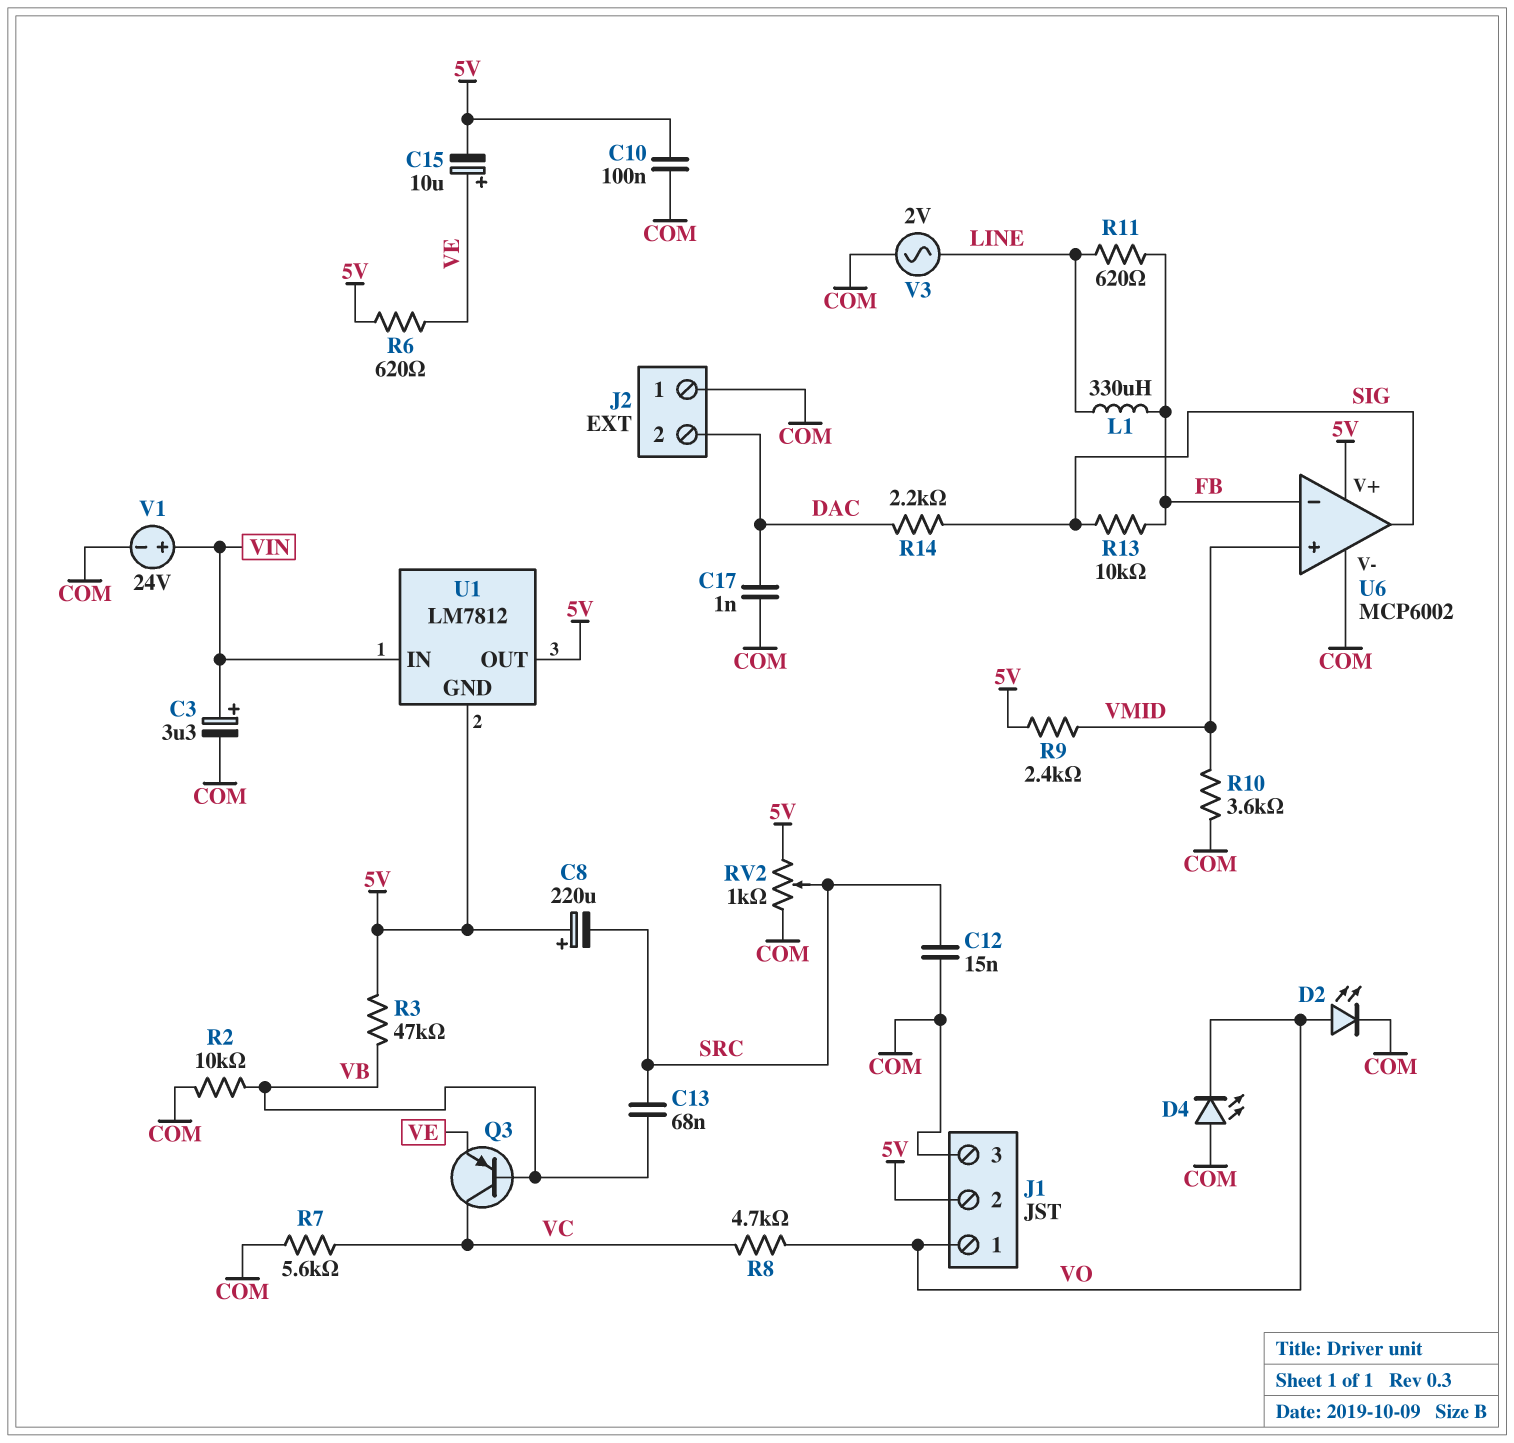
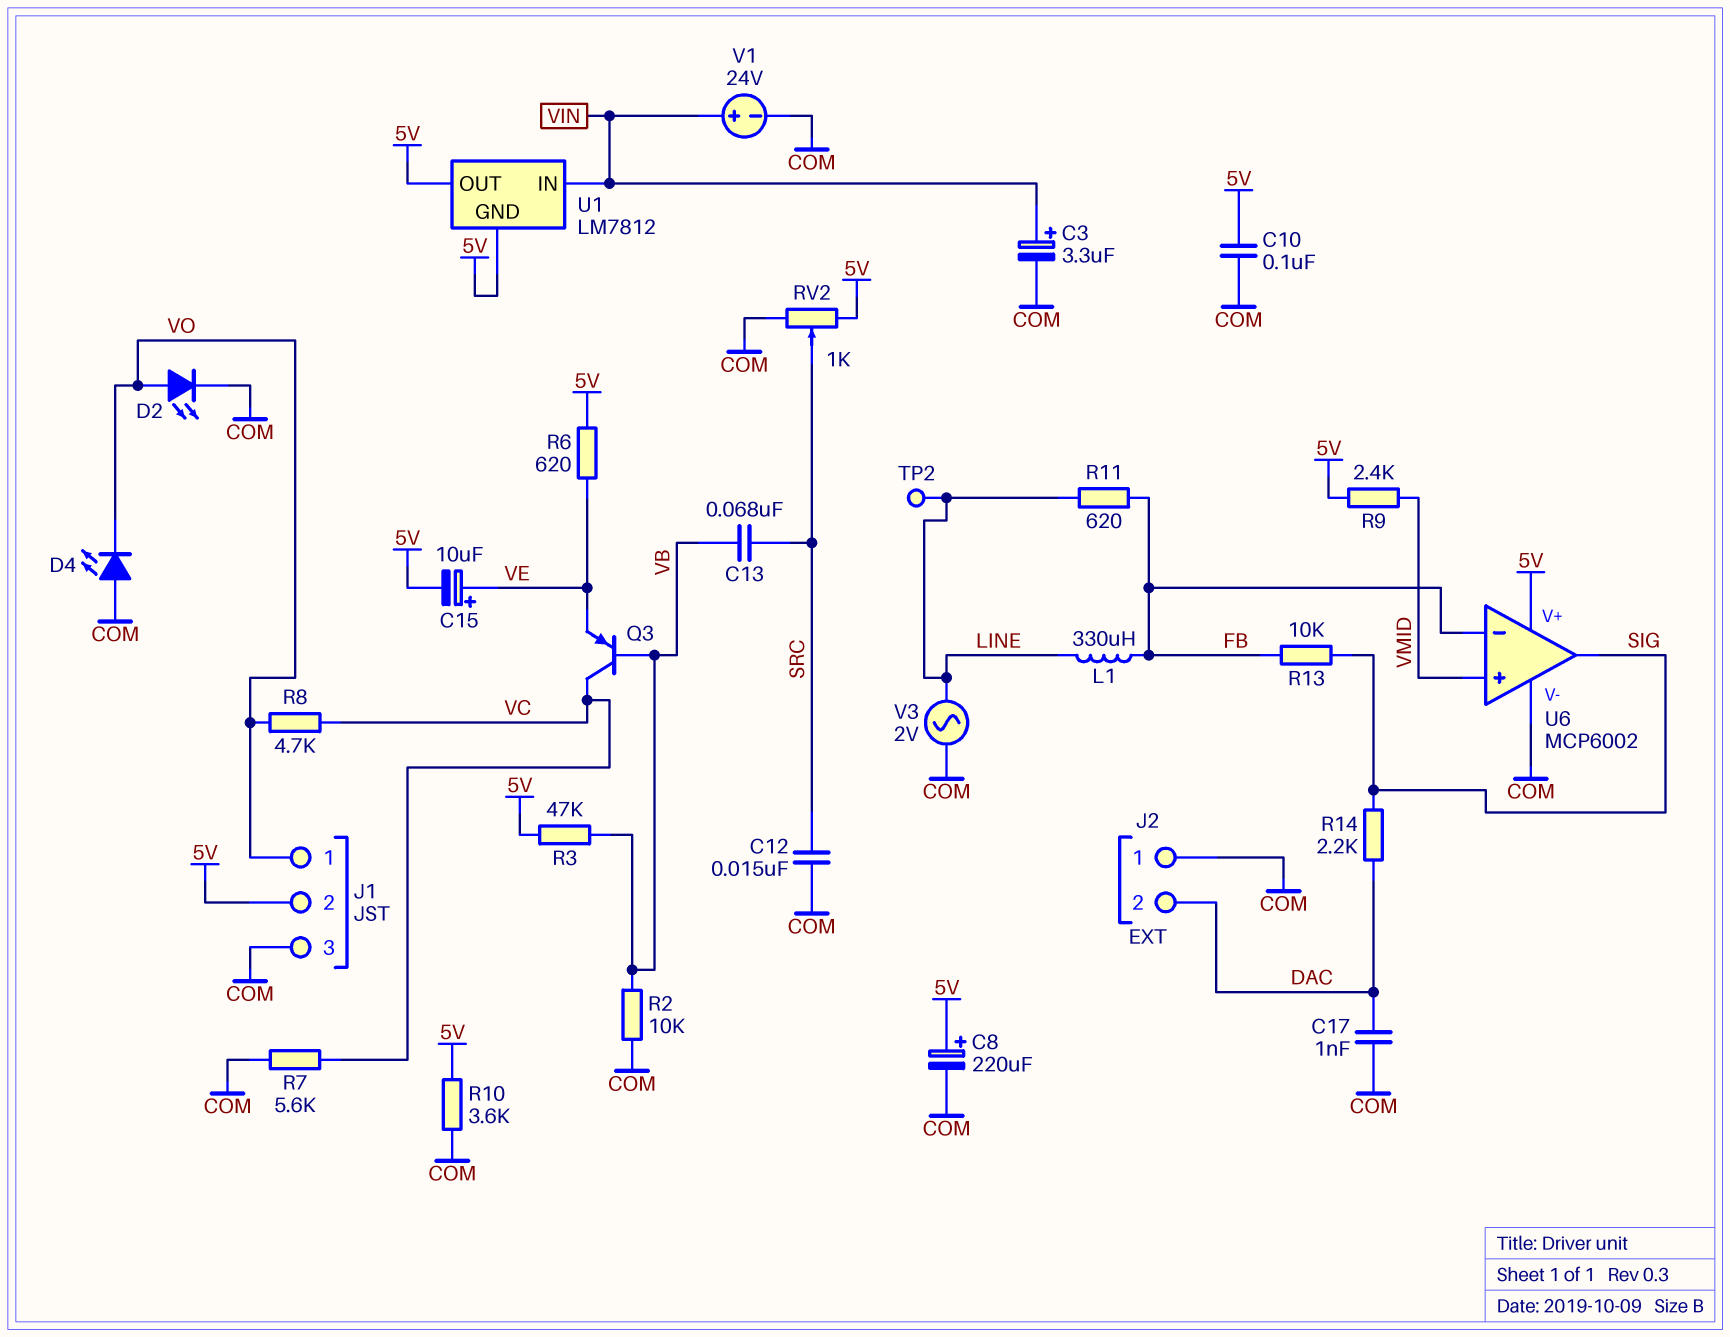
C8: 220uF (plus 5V, minus SRC) -> 220uF (plus 5V, minus COM)
R10: 3.6k (COM, VMID) -> 3.6k (5V, COM)
TP2: none -> test point (LINE)

